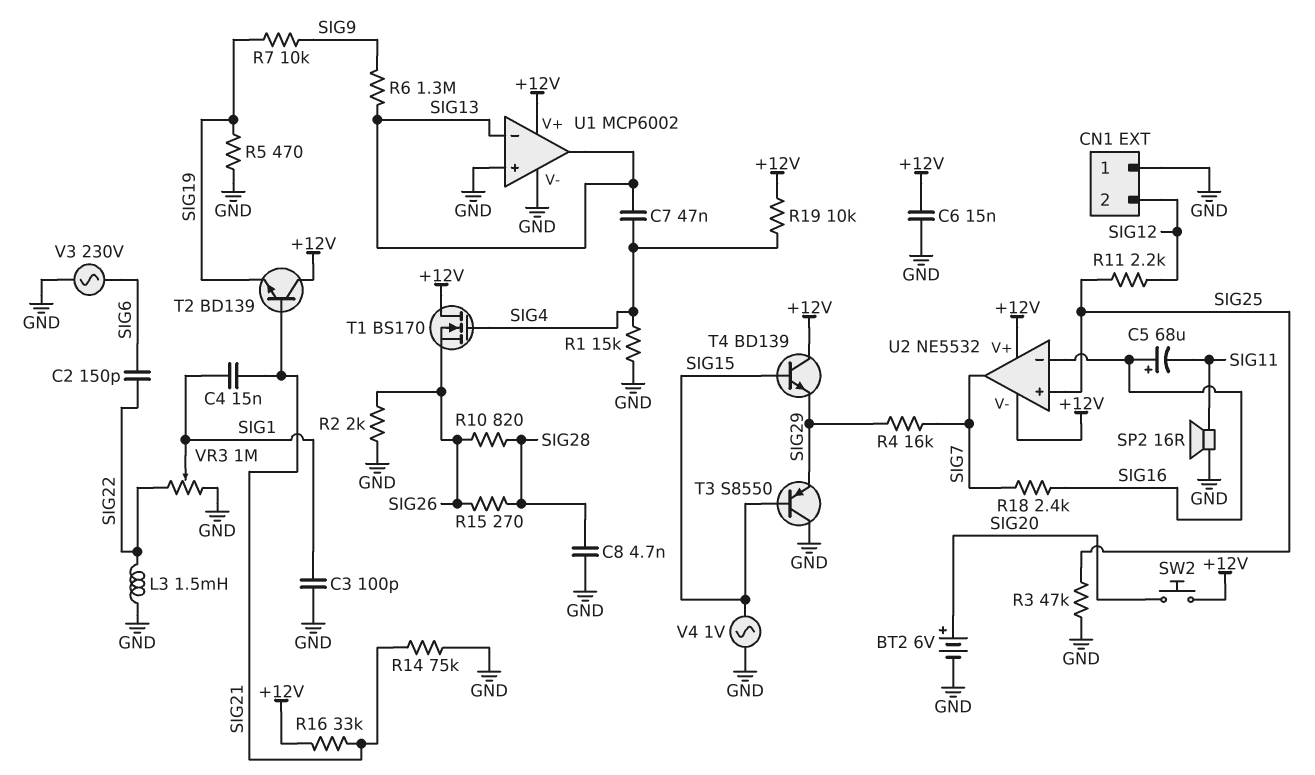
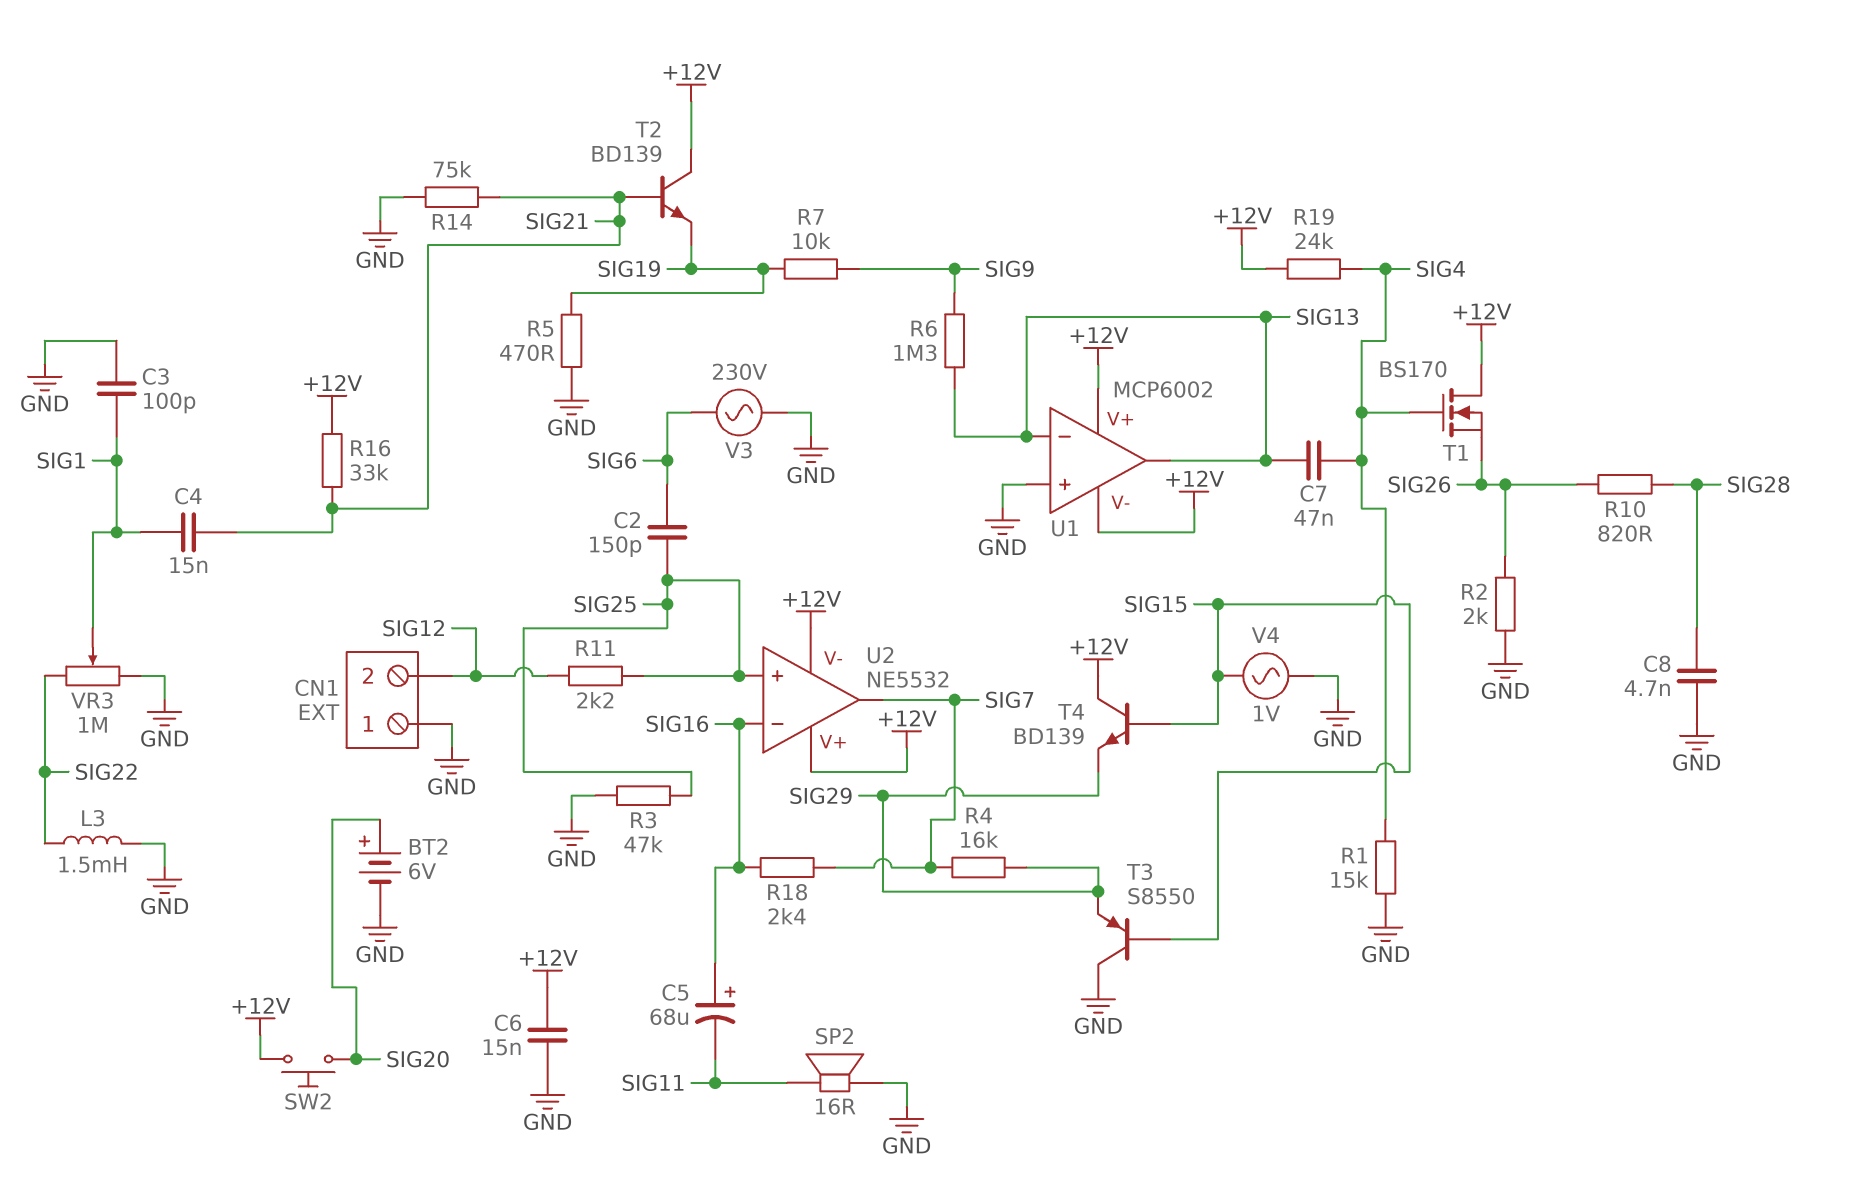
C2: 150pF (SIG6, SIG22) -> 150pF (SIG6, SIG25)
R15: 270 (SIG26, SIG28) -> none
R19: 10k (+12V, SIG4) -> 24k (+12V, SIG4)
U1 pin V-: GND -> +12V

